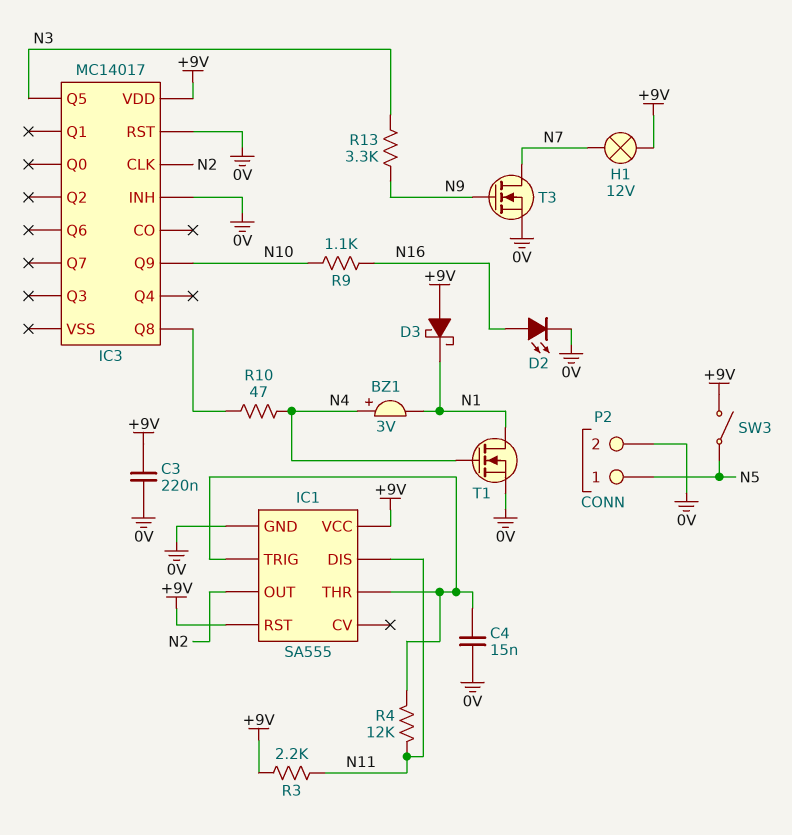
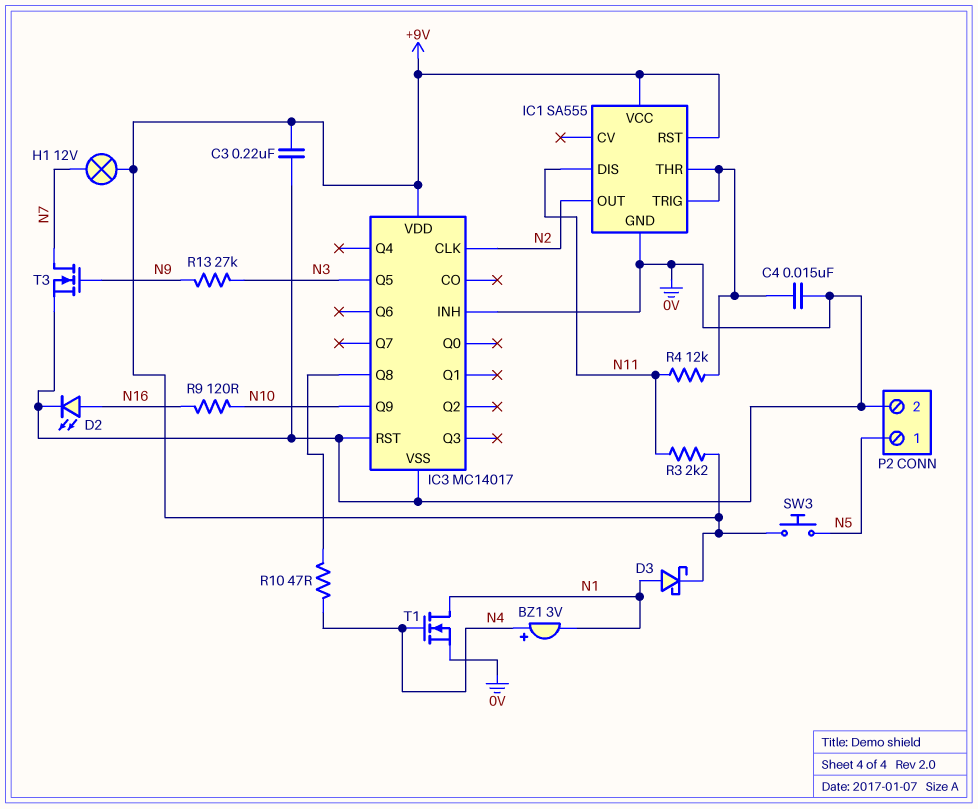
D3: schottky (A +9V, K N1) -> schottky (A N1, K +9V)
IC3 pin VSS: none -> 0V
R9: 1.1k (N10, N16) -> 120 (N10, N16)
R13: 3.3k (N3, N9) -> 27k (N3, N9)
SW3: switch (+9V, N5) -> button (+9V, N5)

